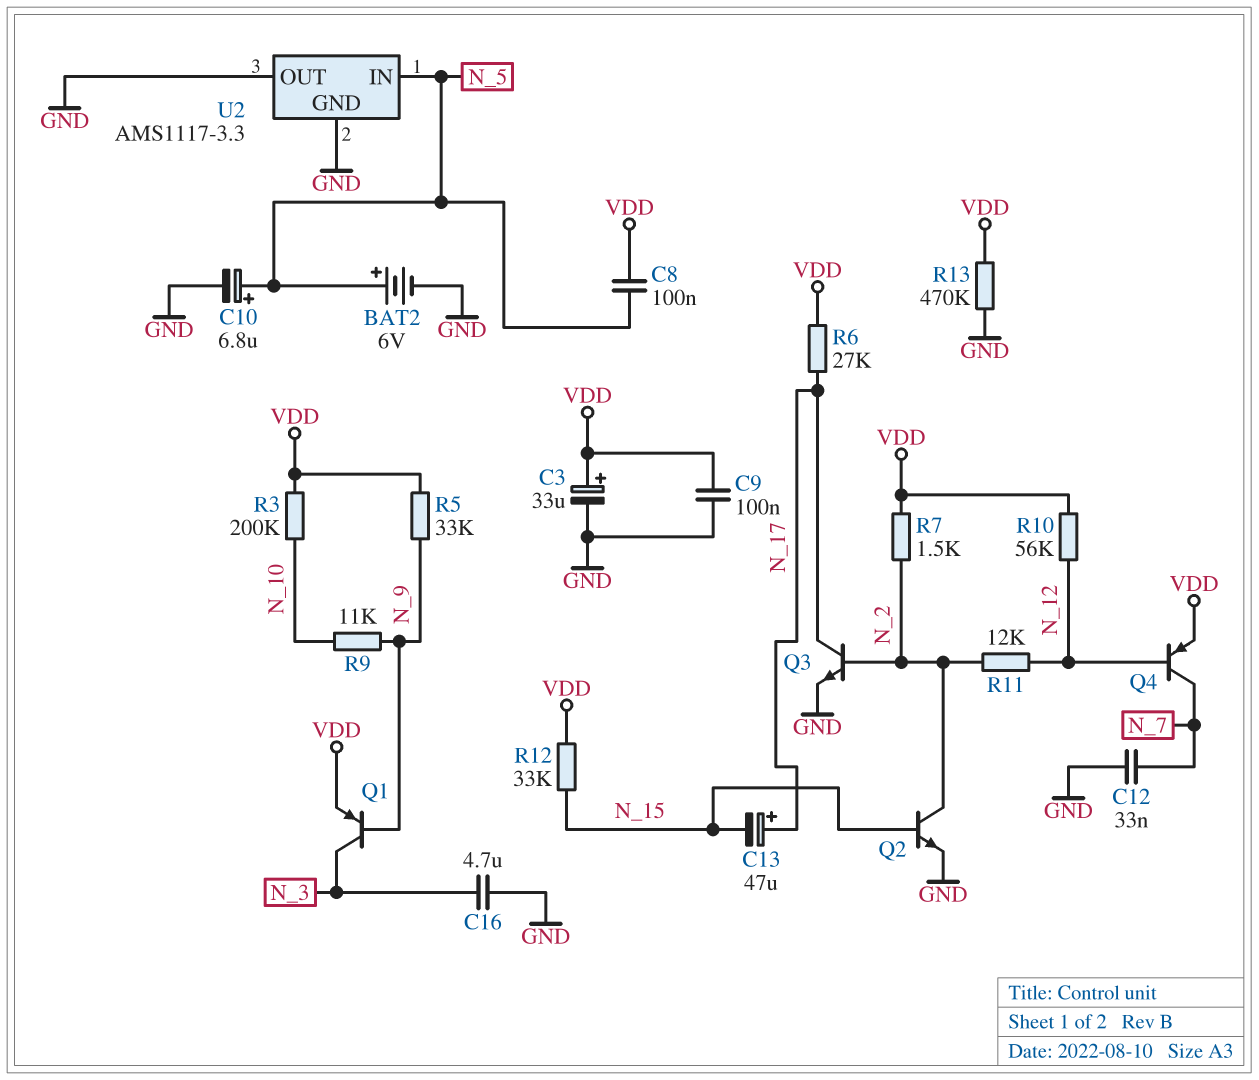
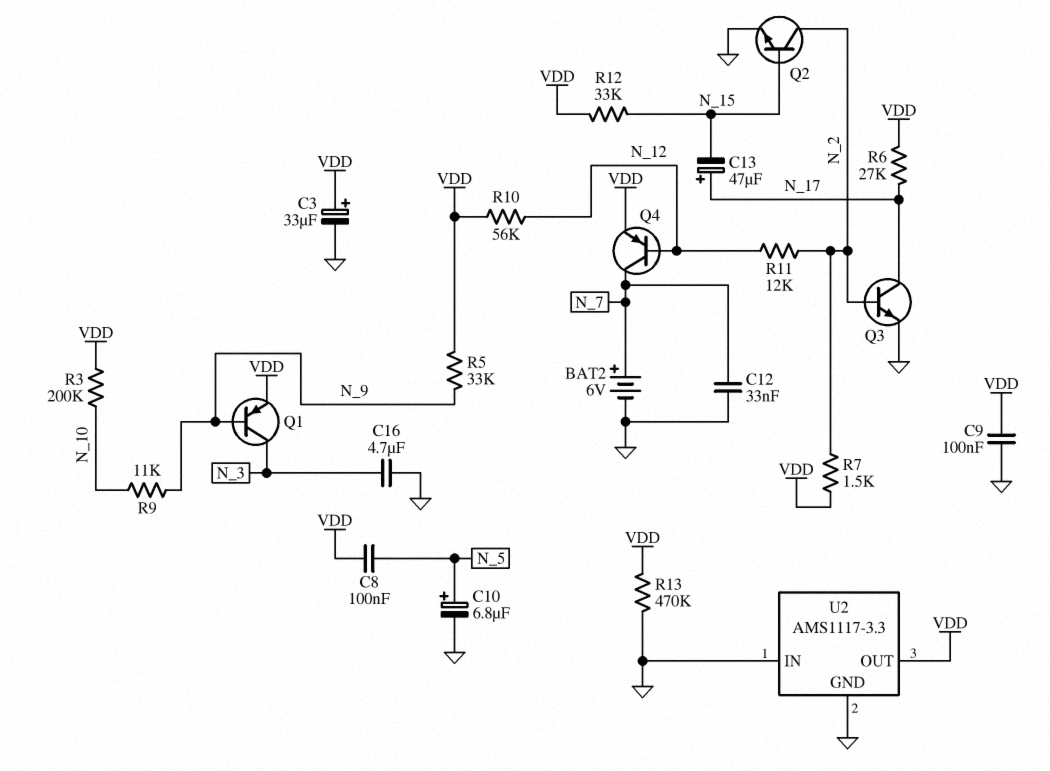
BAT2: 6V (plus N_5, minus GND) -> 6V (plus N_7, minus GND)
U2 pin IN: N_5 -> GND
U2 pin OUT: GND -> VDD

